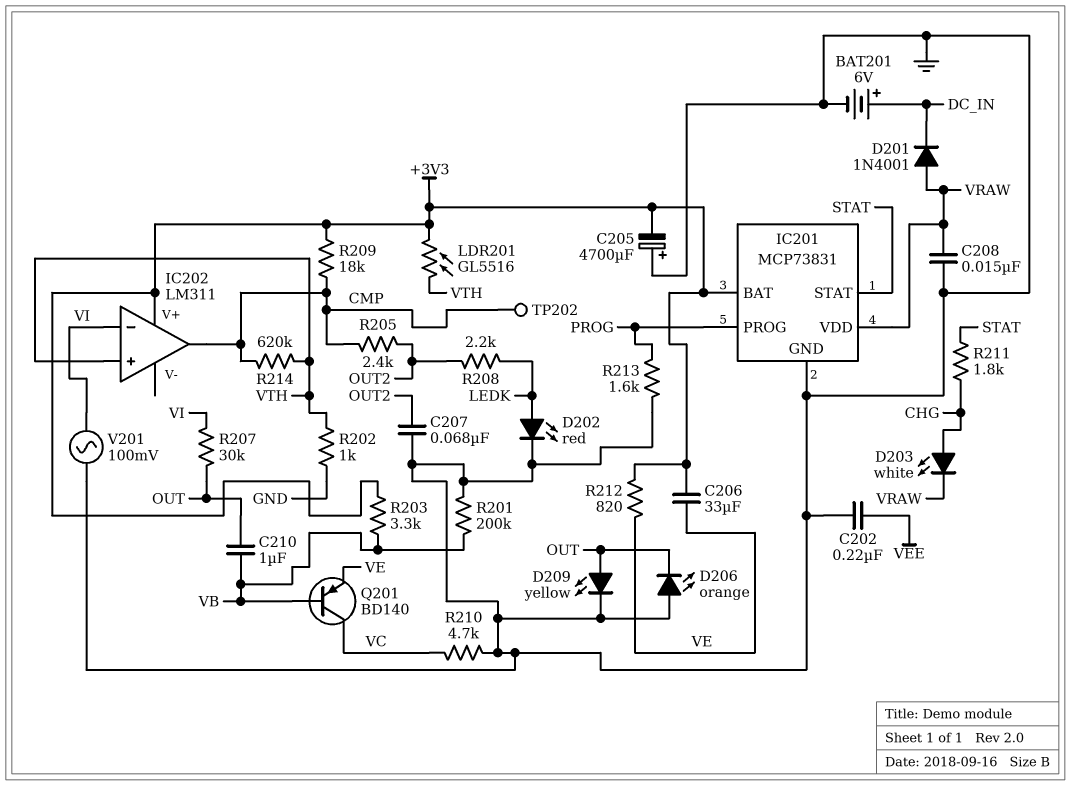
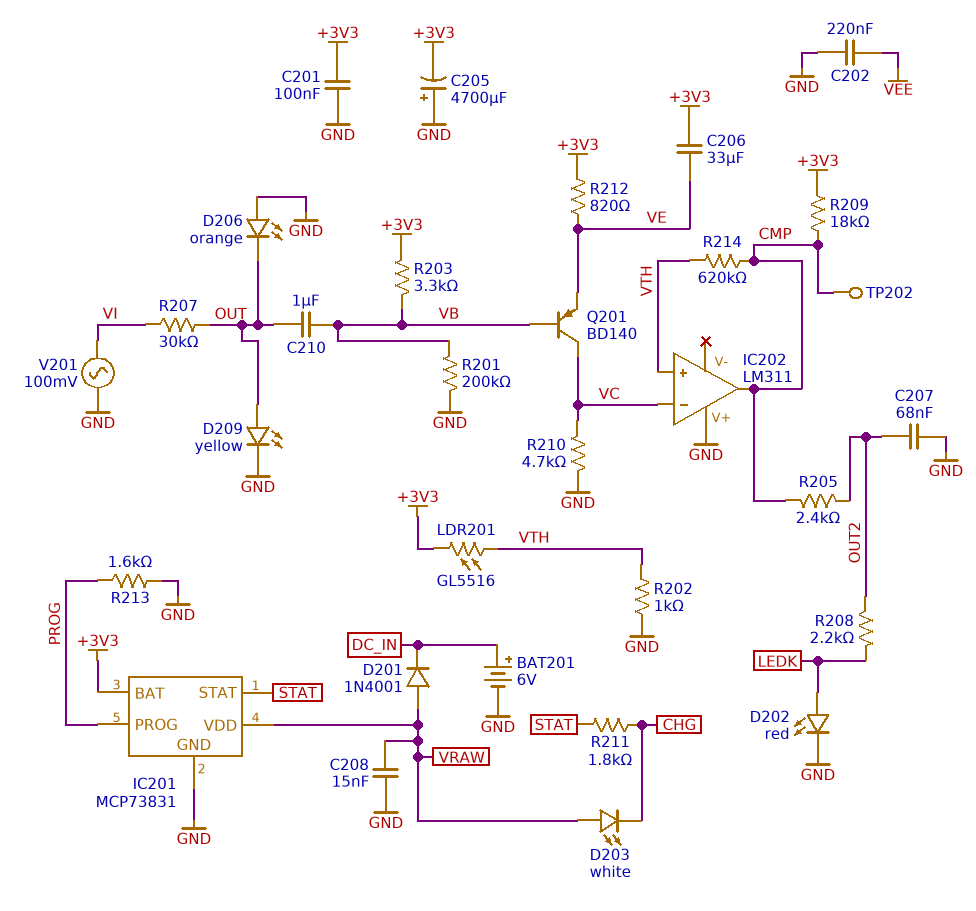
C201: none -> 100nF (+3V3, GND)
D203: LED white (A CHG, K VRAW) -> LED white (A VRAW, K CHG)
IC202 pin V+: +3V3 -> GND
IC202 pin in-: VI -> VC

